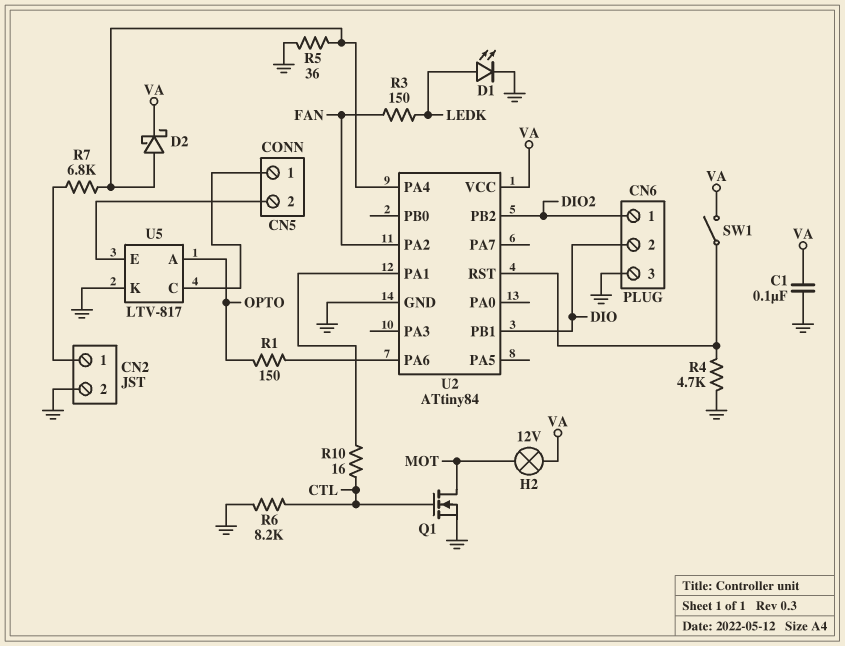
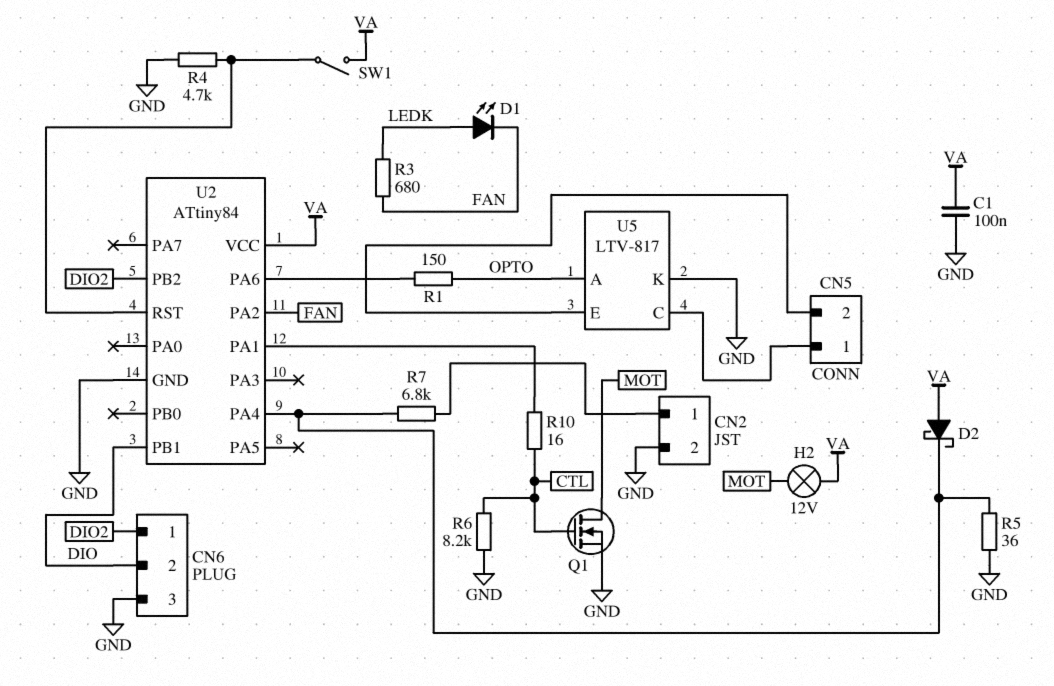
D1: LED (A LEDK, K GND) -> LED (A LEDK, K FAN)
D2: schottky (A U2/PA4, K VA) -> schottky (A VA, K U2/PA4)
R3: 150 (FAN, LEDK) -> 680 (FAN, LEDK)

